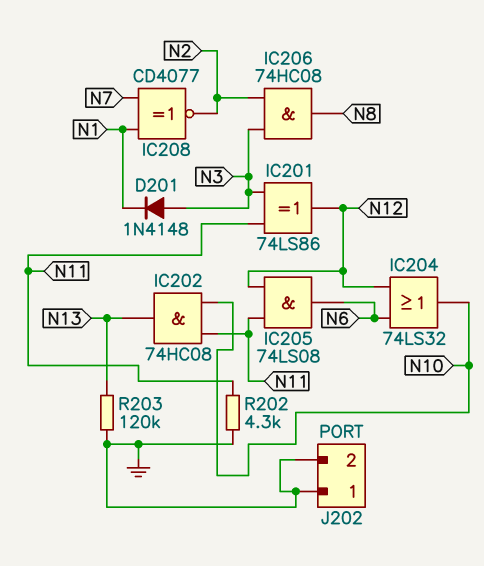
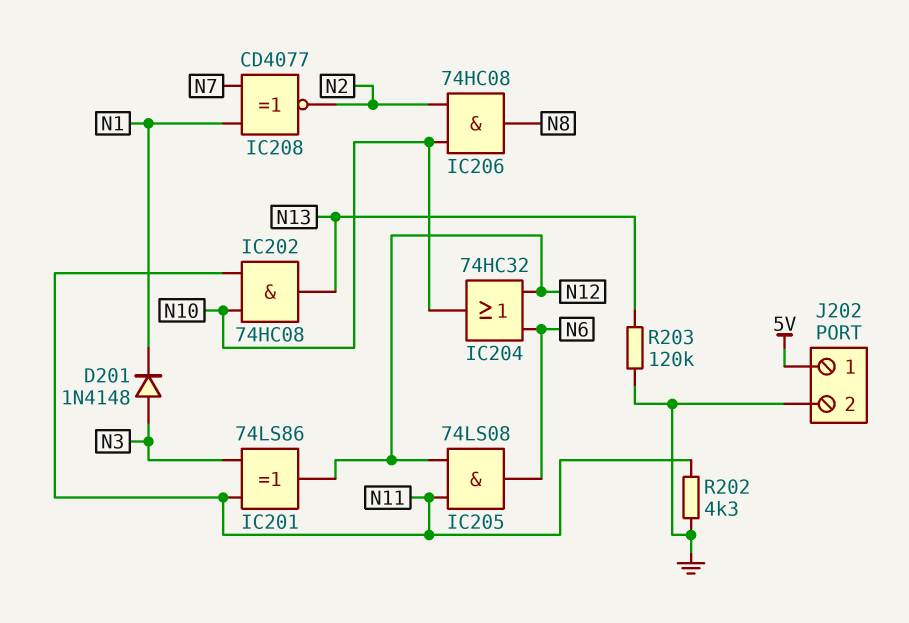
IC204: OR 74LS32 (in N6, in N12, out N10) -> OR 74HC32 (in N6, in N12, out N10)
IC206: AND 74HC08 (in N2, in N3, out N8) -> AND 74HC08 (in N2, in N10, out N8)
J202 pin 1: GND -> 5V

